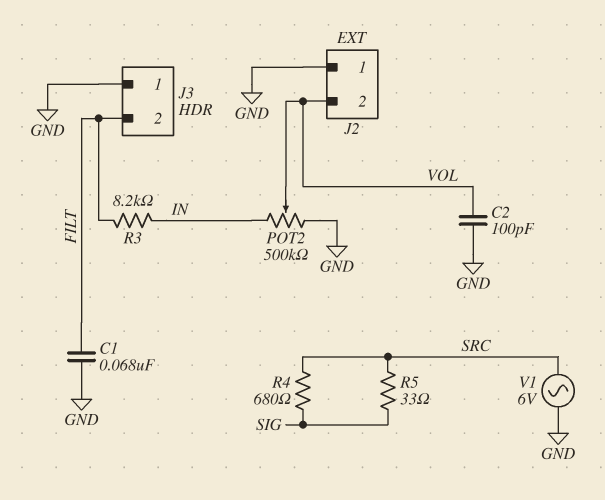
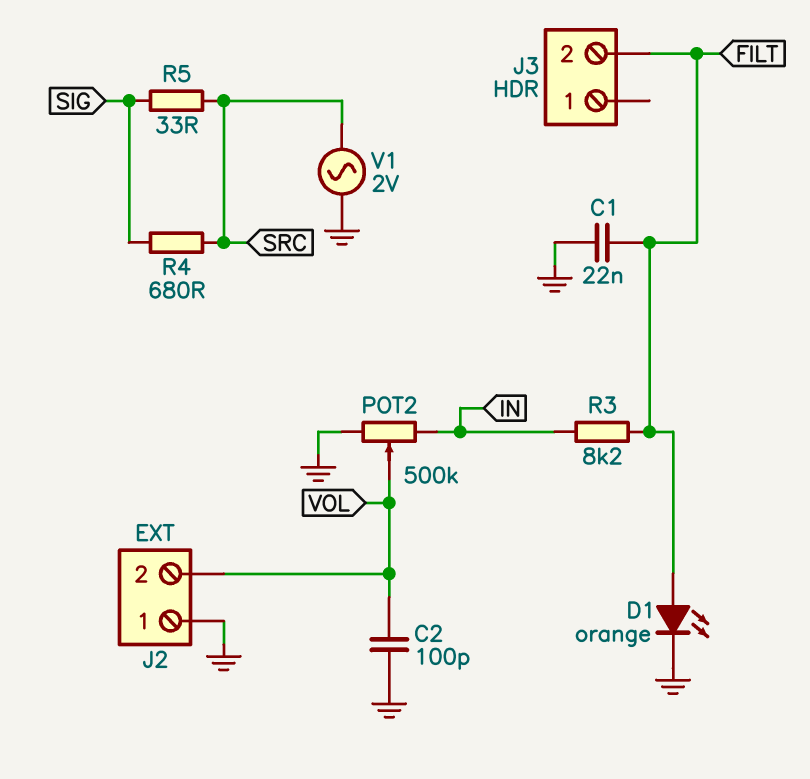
C1: 68nF (FILT, GND) -> 22nF (FILT, GND)
D1: none -> LED orange (A FILT, K GND)
J3 pin 1: GND -> none
V1: AC 6V (GND, SRC) -> AC 2V (GND, SRC)

